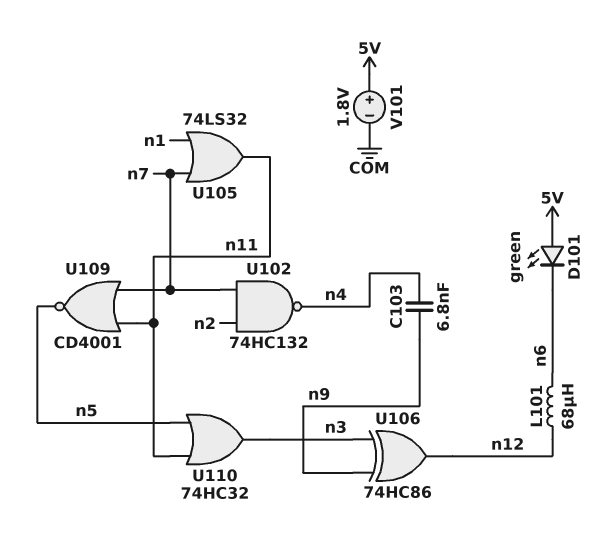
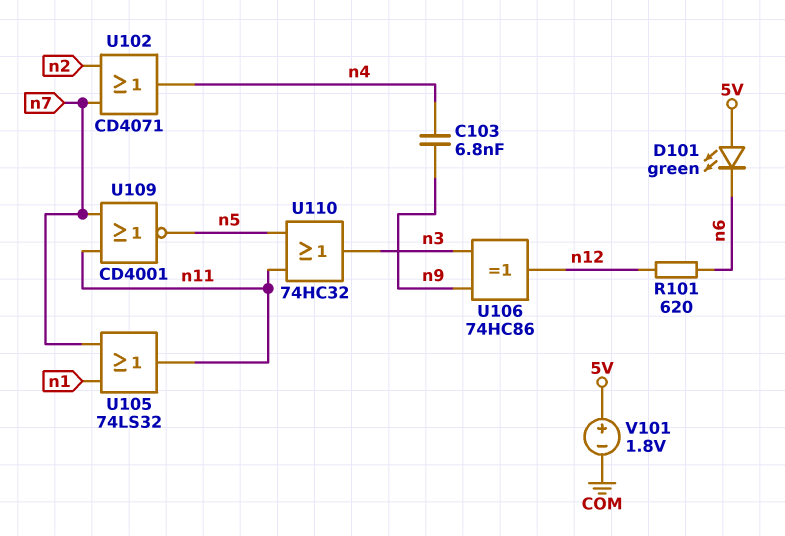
L101: 68uH (n6, n12) -> none
R101: none -> 620 (n6, n12)
U102: NAND 74HC132 (in n2, in n7, out n4) -> OR CD4071 (in n2, in n7, out n4)

